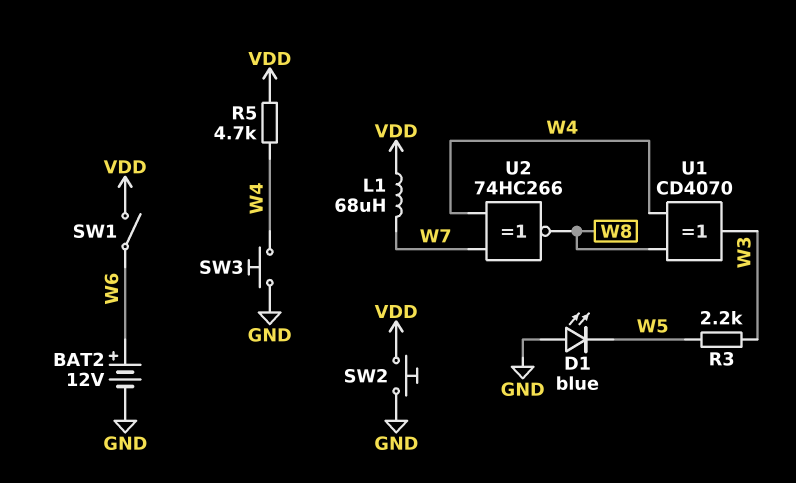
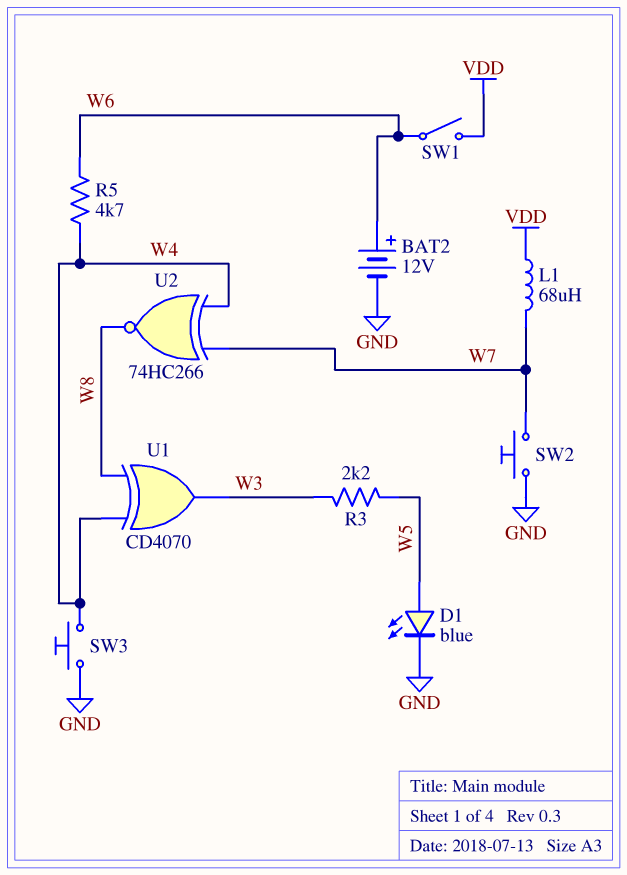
D1: LED blue (A GND, K W5) -> LED blue (A W5, K GND)
R5: 4.7k (VDD, W4) -> 4.7k (W4, W6)
SW2: button (GND, VDD) -> button (GND, W7)

